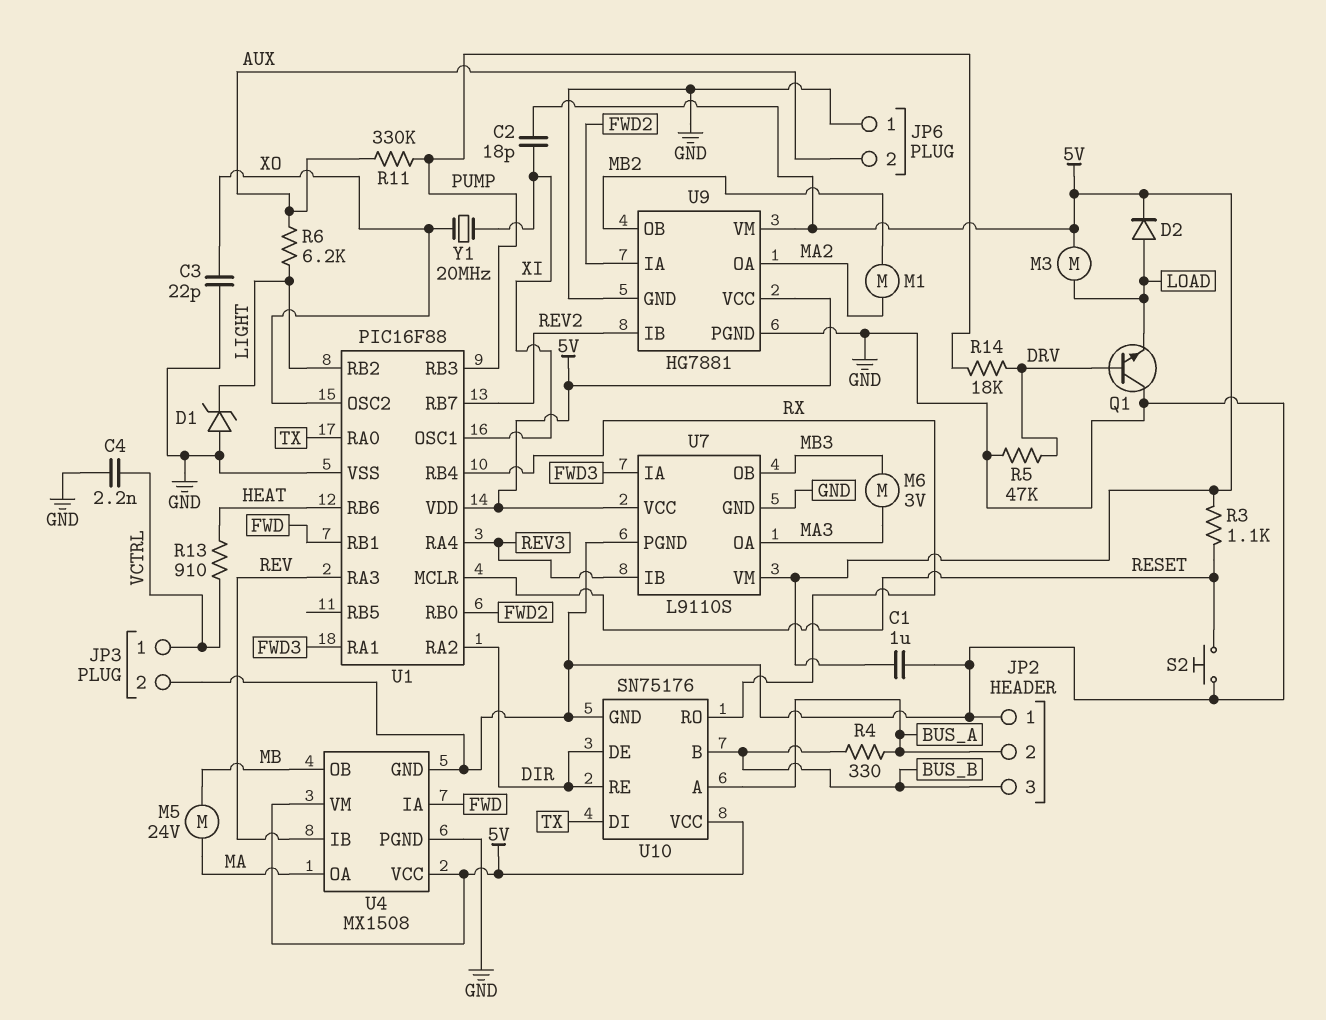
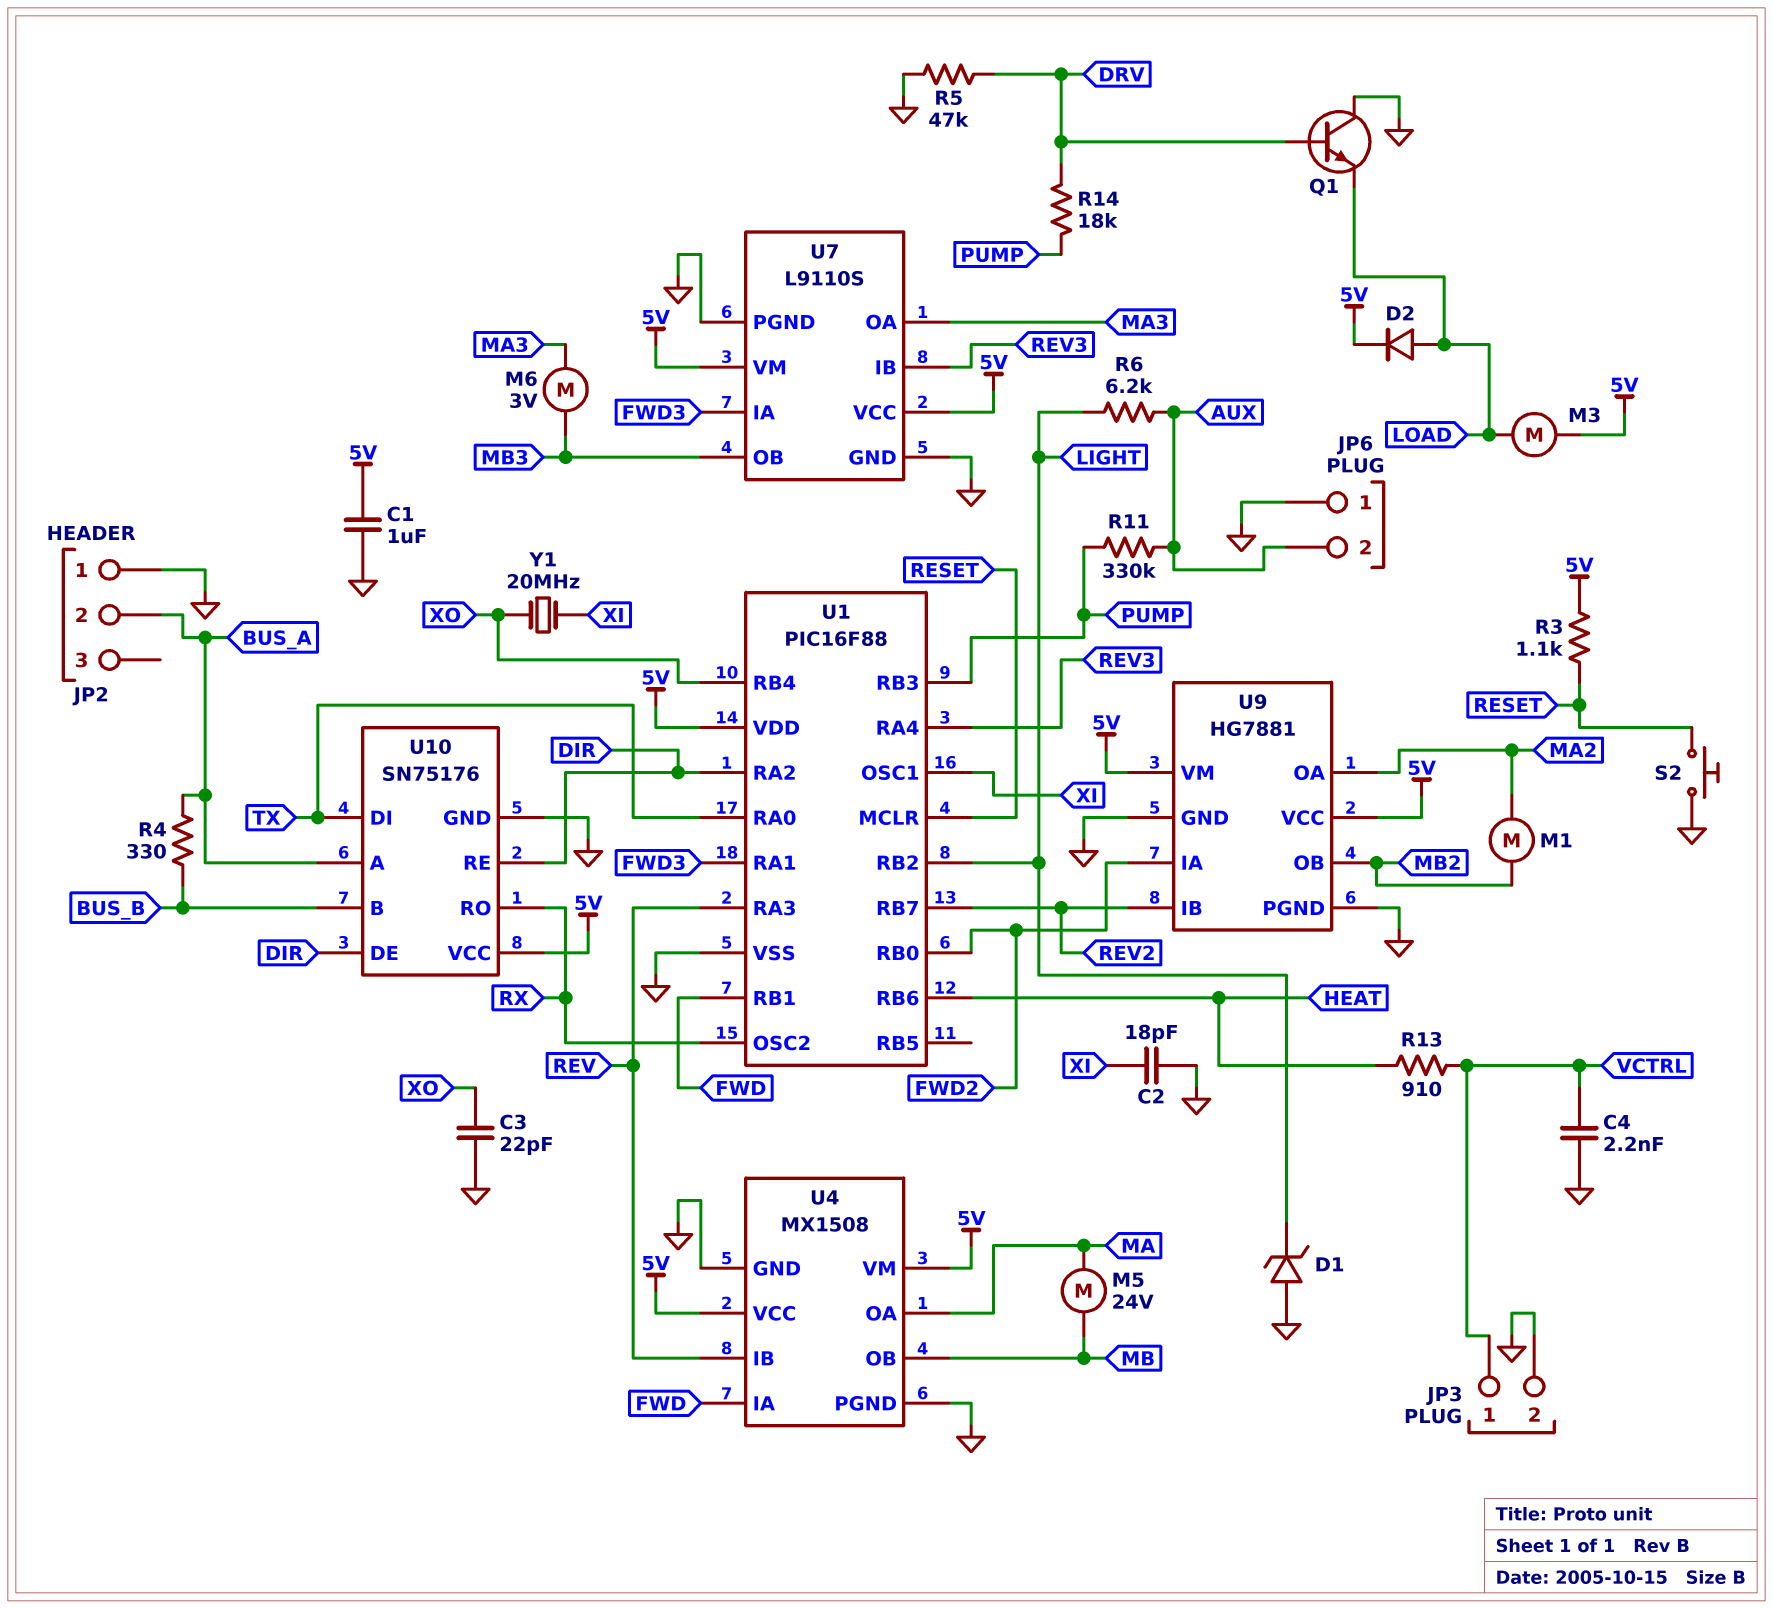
C2: 18pF (5V, XI) -> 18pF (GND, XI)
JP2 pin 3: BUS_B -> none
U1 pin OSC2: XO -> RX
U1 pin RB4: RX -> XO

